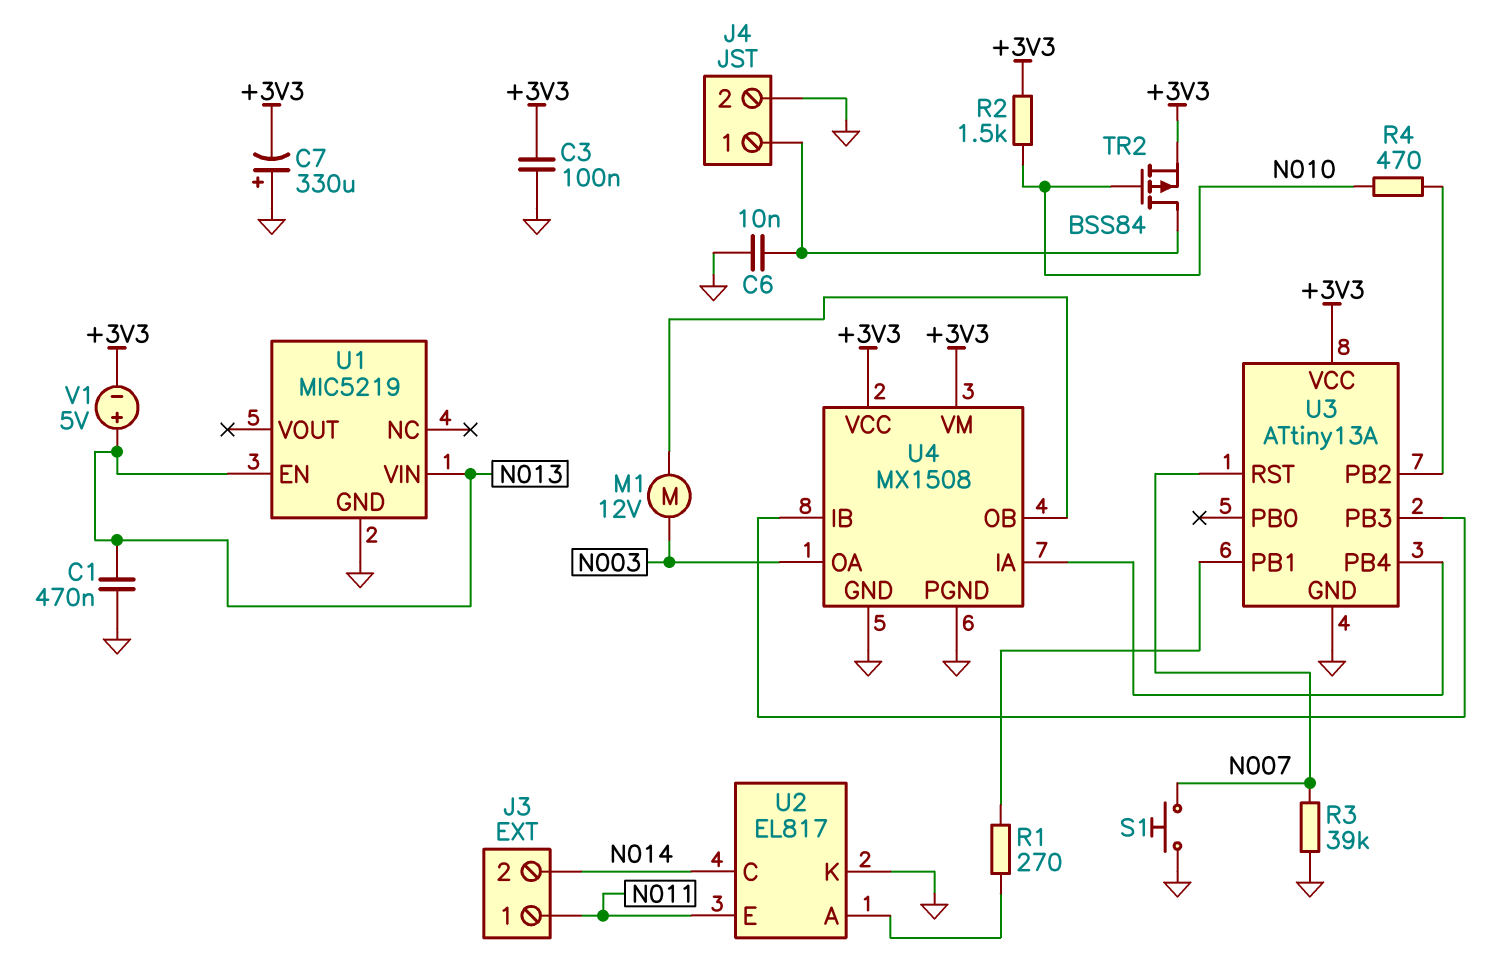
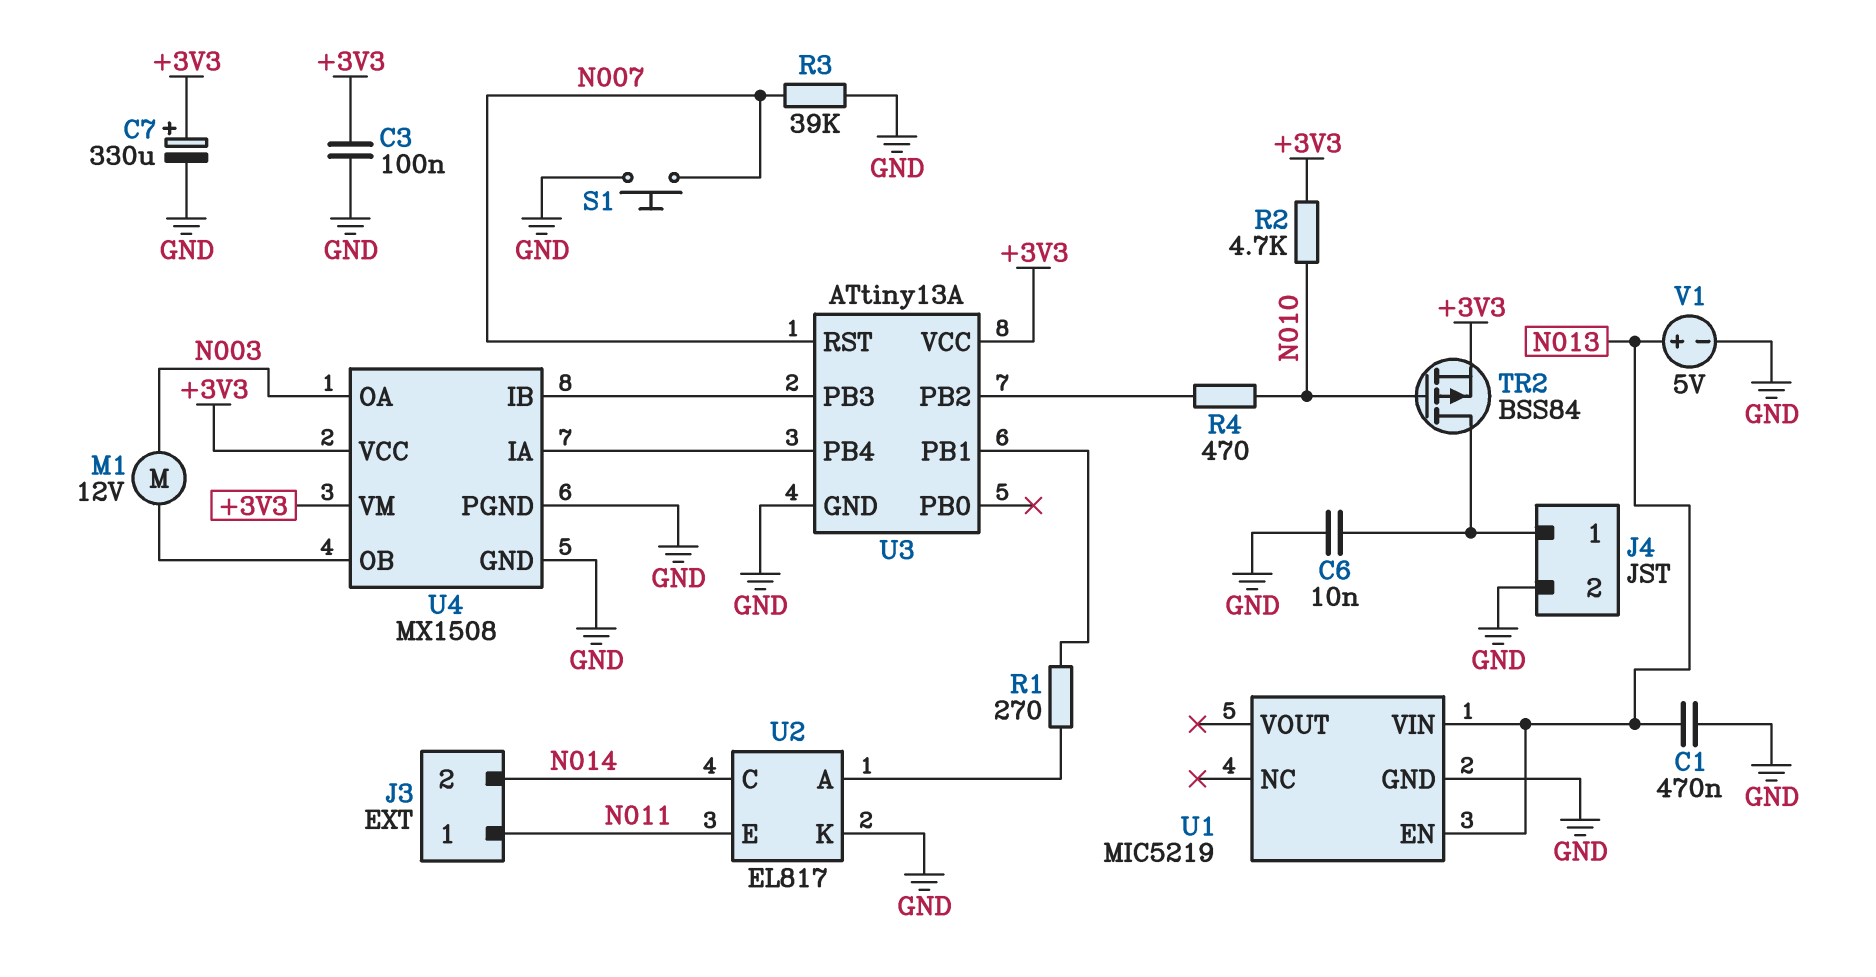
C7: 330uF (plus GND, minus +3V3) -> 330uF (plus +3V3, minus GND)
R2: 1.5k (+3V3, N010) -> 4.7k (+3V3, N010)
V1: 5V (plus N013, minus +3V3) -> 5V (plus N013, minus GND)

